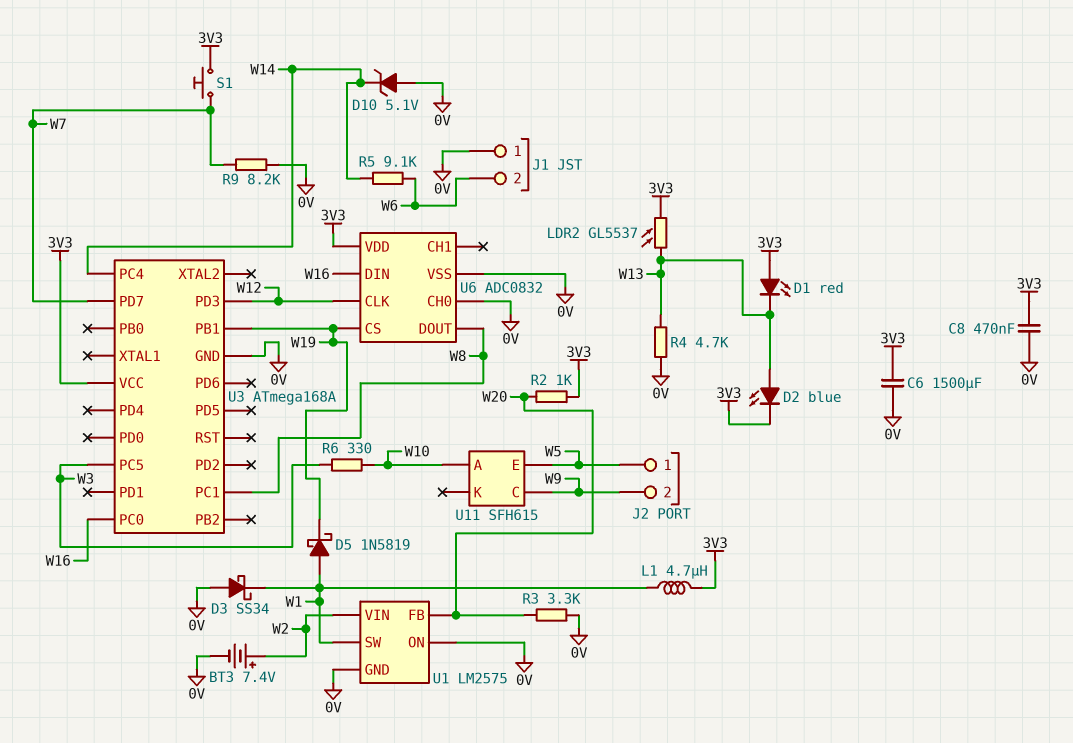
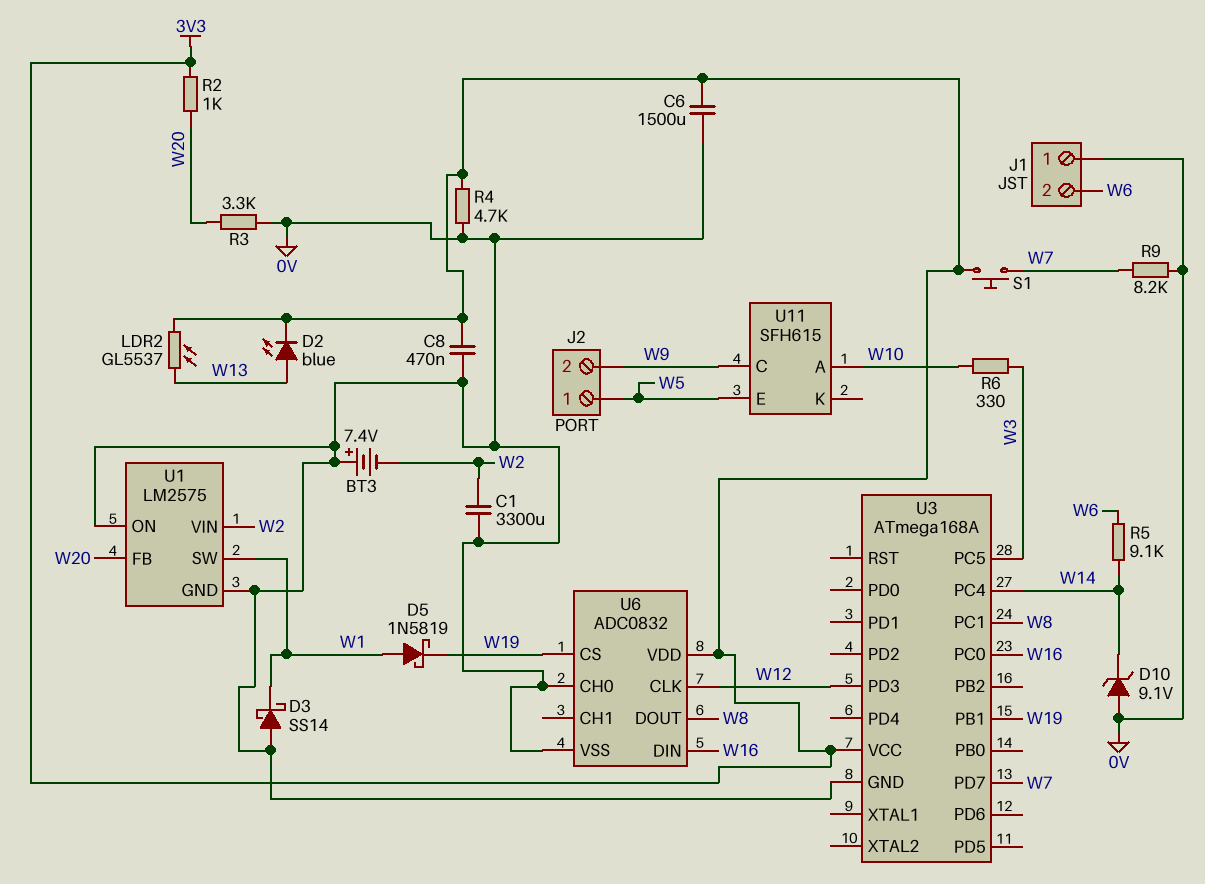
BT3: 7.4V (plus W2, minus 0V) -> 7.4V (plus 0V, minus W2)
C1: none -> 3300uF (0V, W2)
D1: LED red (A 3V3, K W13) -> none
D3: schottky SS34 (A 0V, K W1) -> schottky SS14 (A 0V, K W1)
D10: zener 5.1V (A 0V, K W14) -> zener 9.1V (A 0V, K W14)
L1: 4.7uH (3V3, W1) -> none
R4: 4.7k (0V, W13) -> 4.7k (0V, 3V3)

